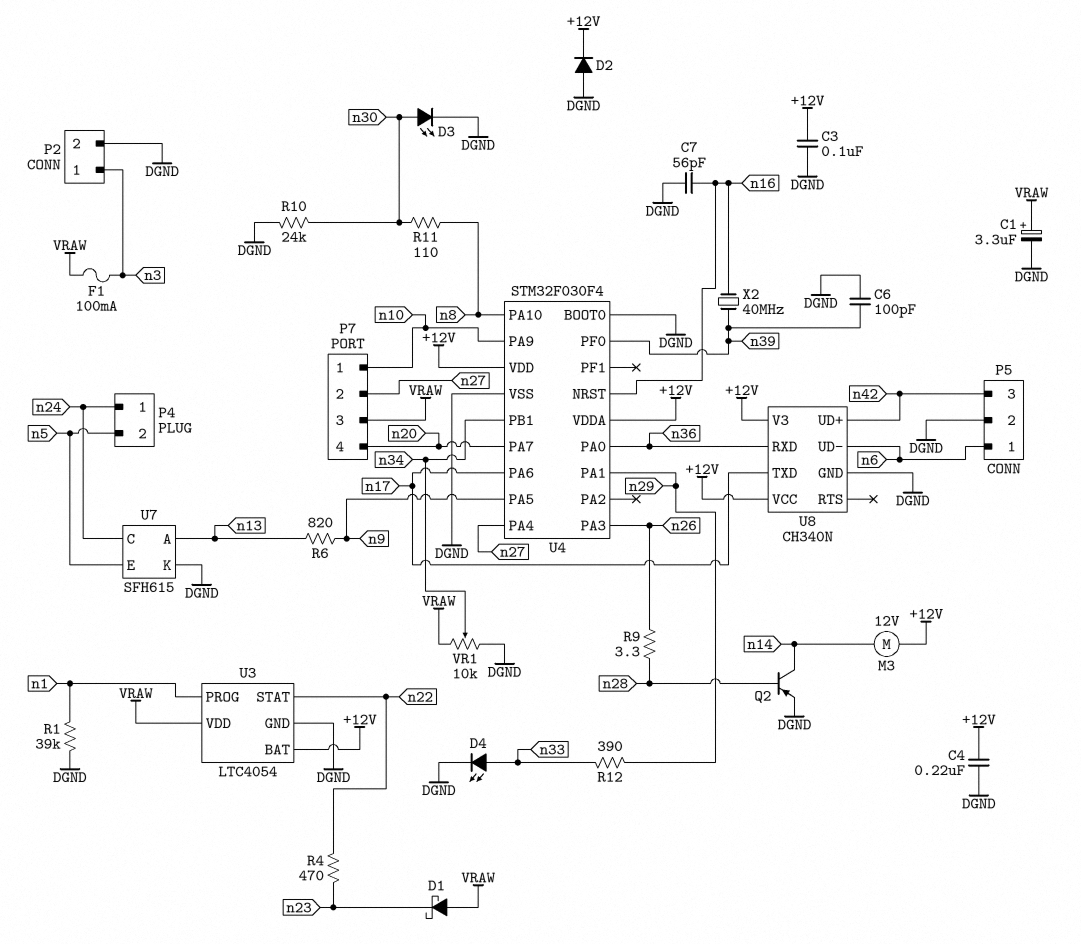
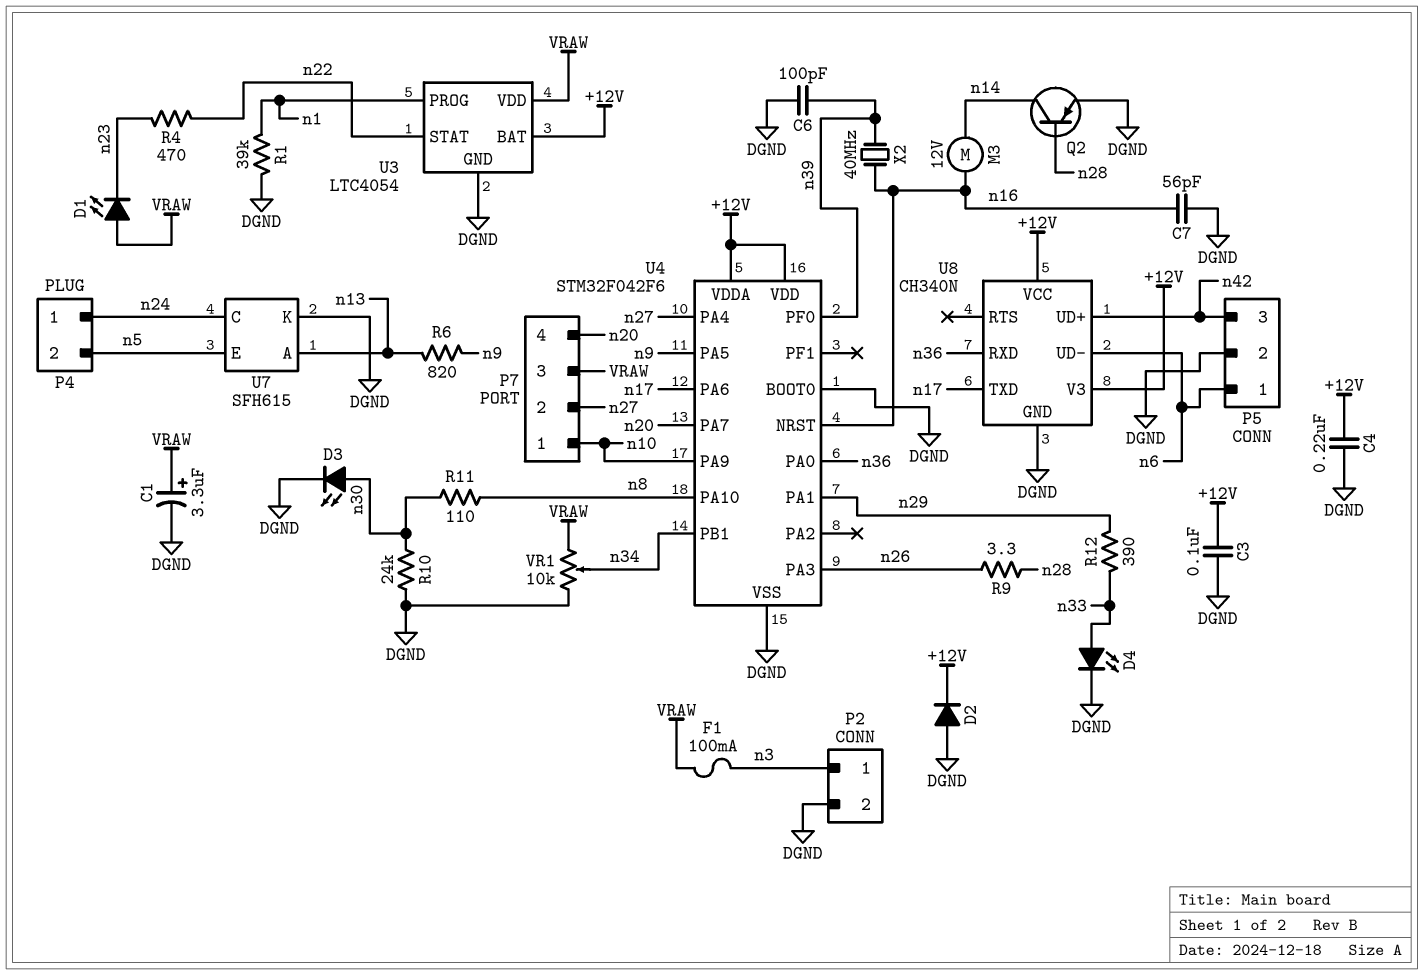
D1: schottky (A VRAW, K n23) -> LED (A VRAW, K n23)
M3: motor 12V (+12V, n14) -> motor 12V (n14, n16)
U4: STM32F030F4 -> STM32F042F6

